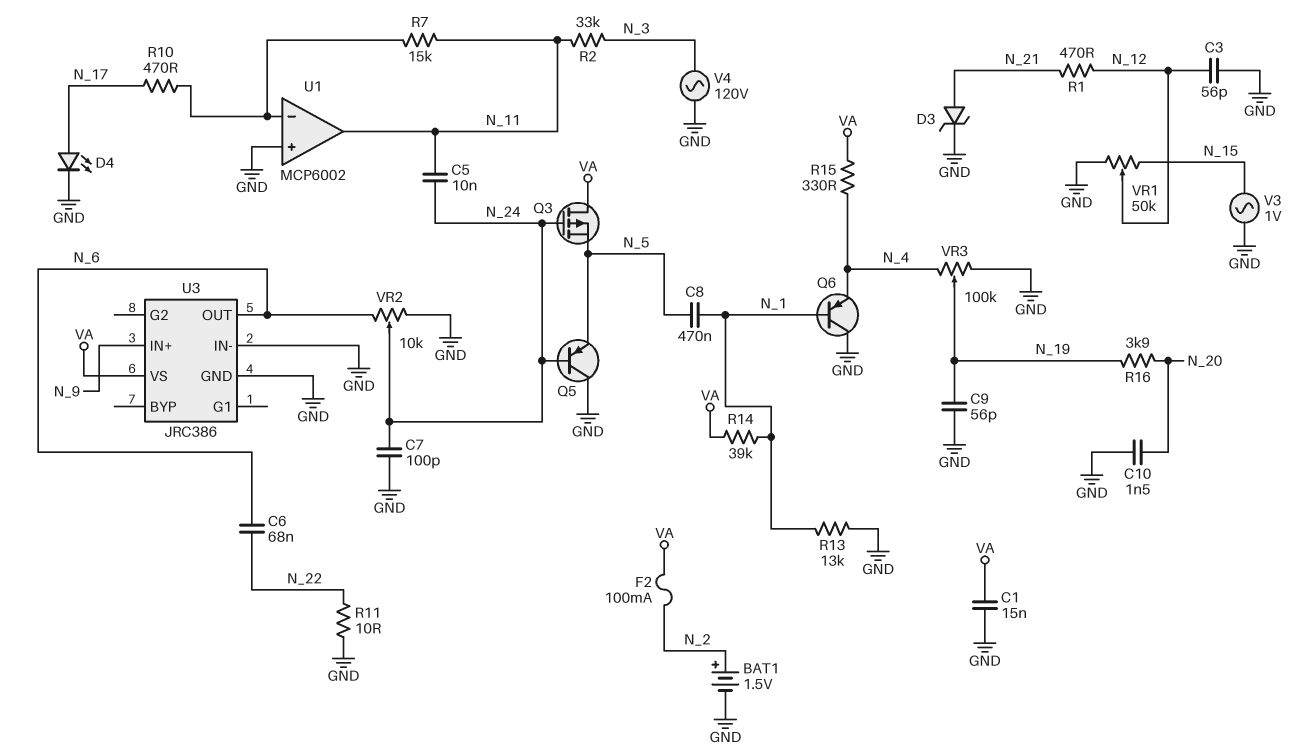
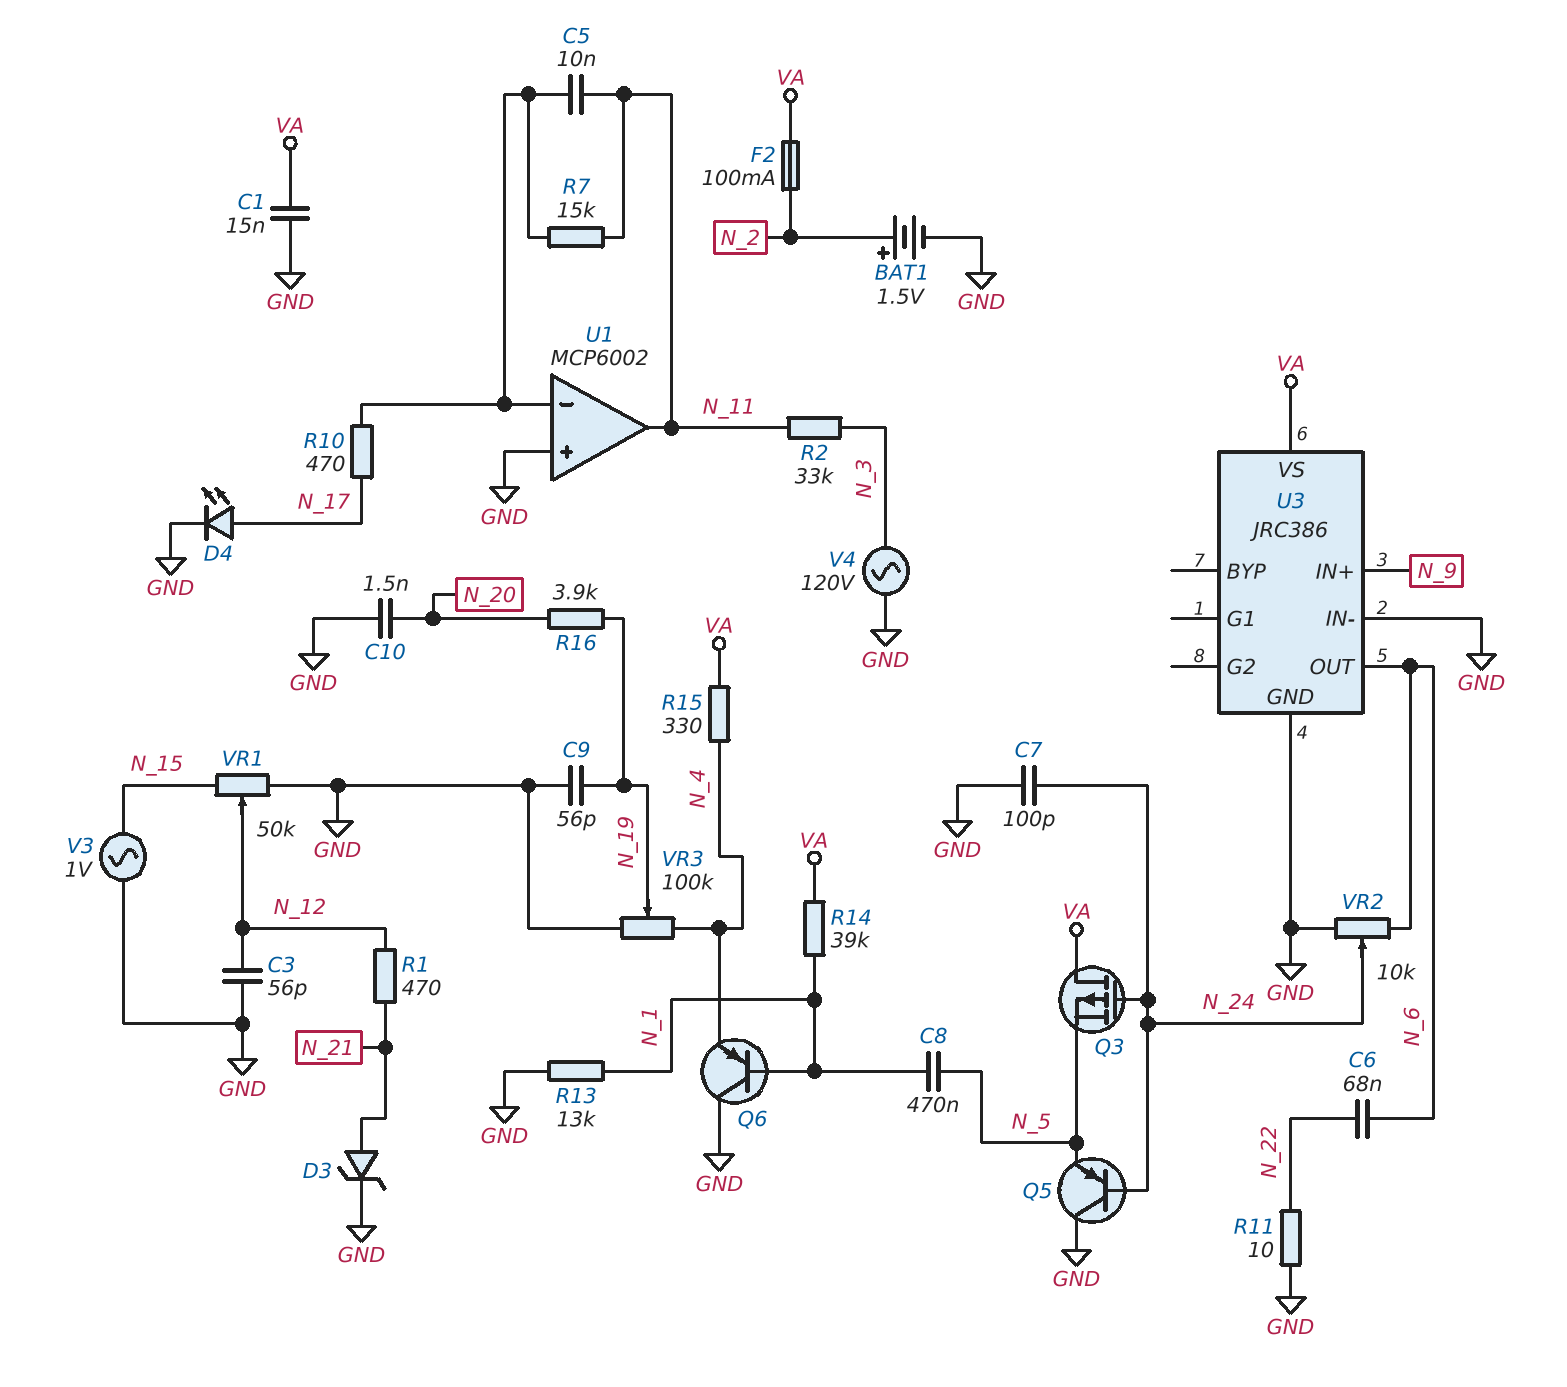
C5: 10nF (N_11, N_24) -> 10nF (N_11, U1/in-)

